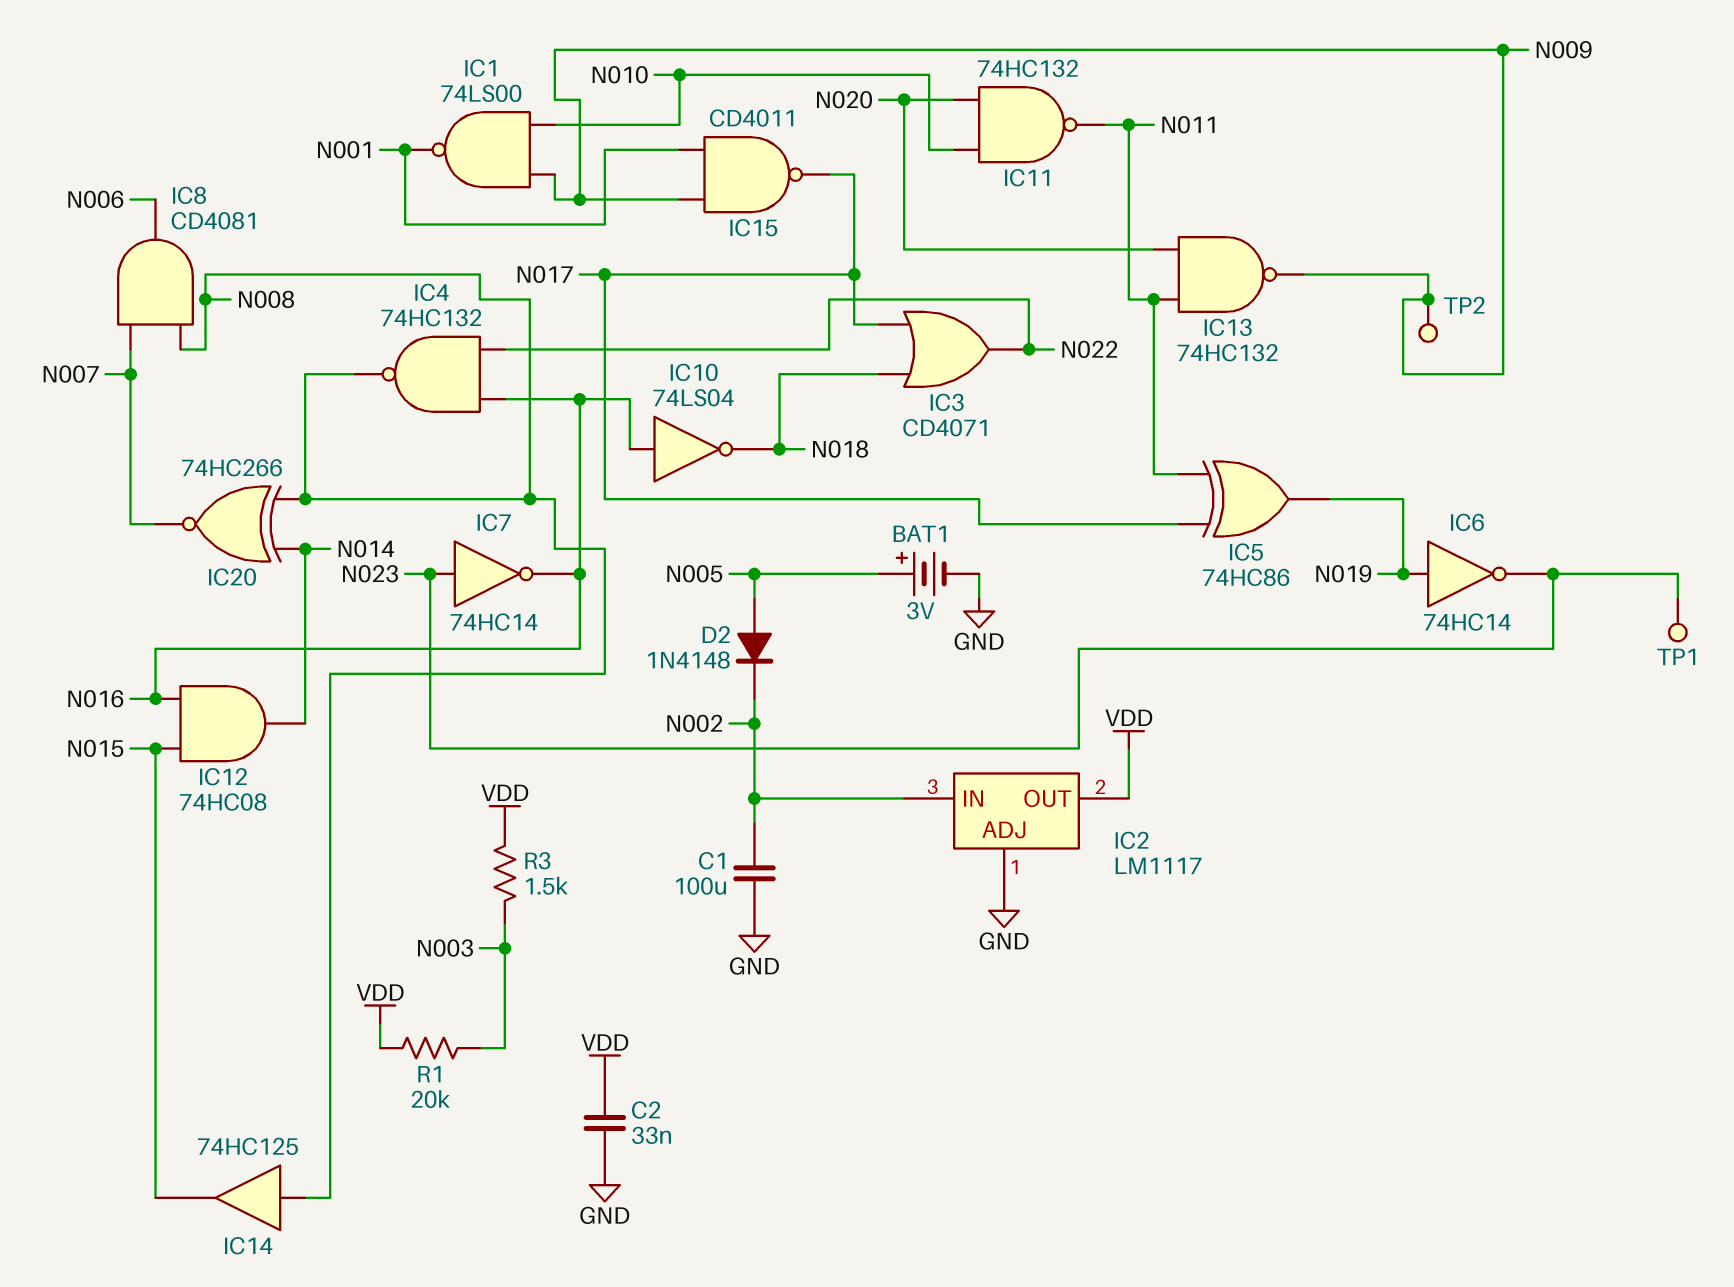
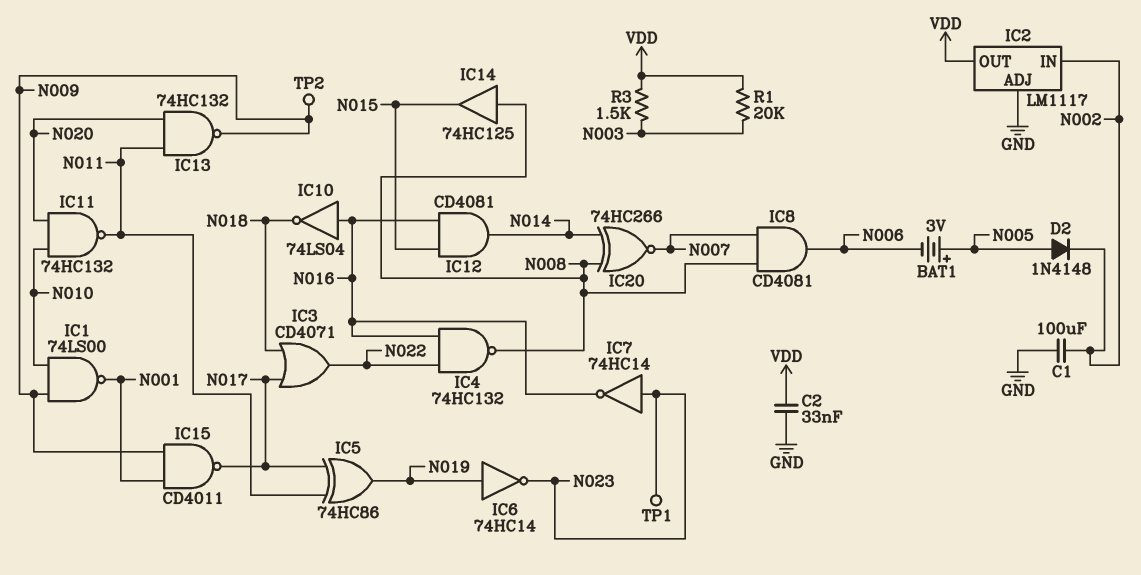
BAT1: 3V (plus N005, minus GND) -> 3V (plus N005, minus N006)
IC12: AND 74HC08 (in N015, in N016, out N014) -> AND CD4081 (in N015, in N016, out N014)

